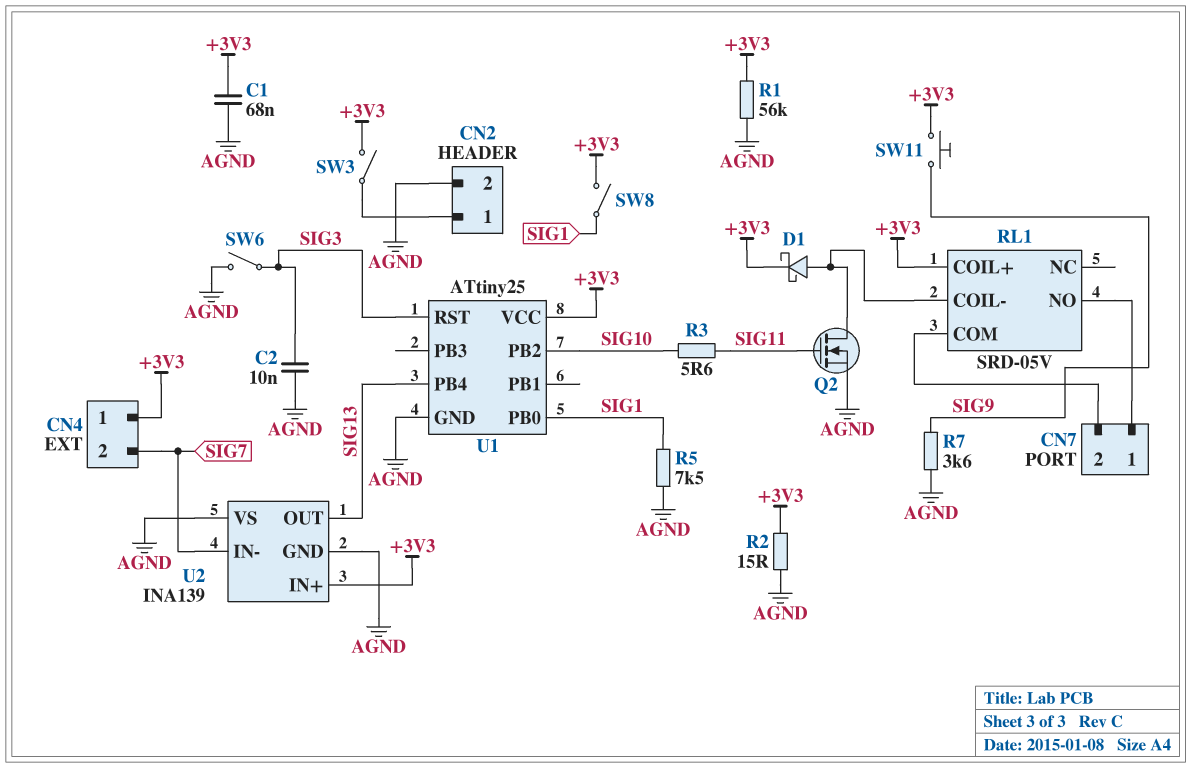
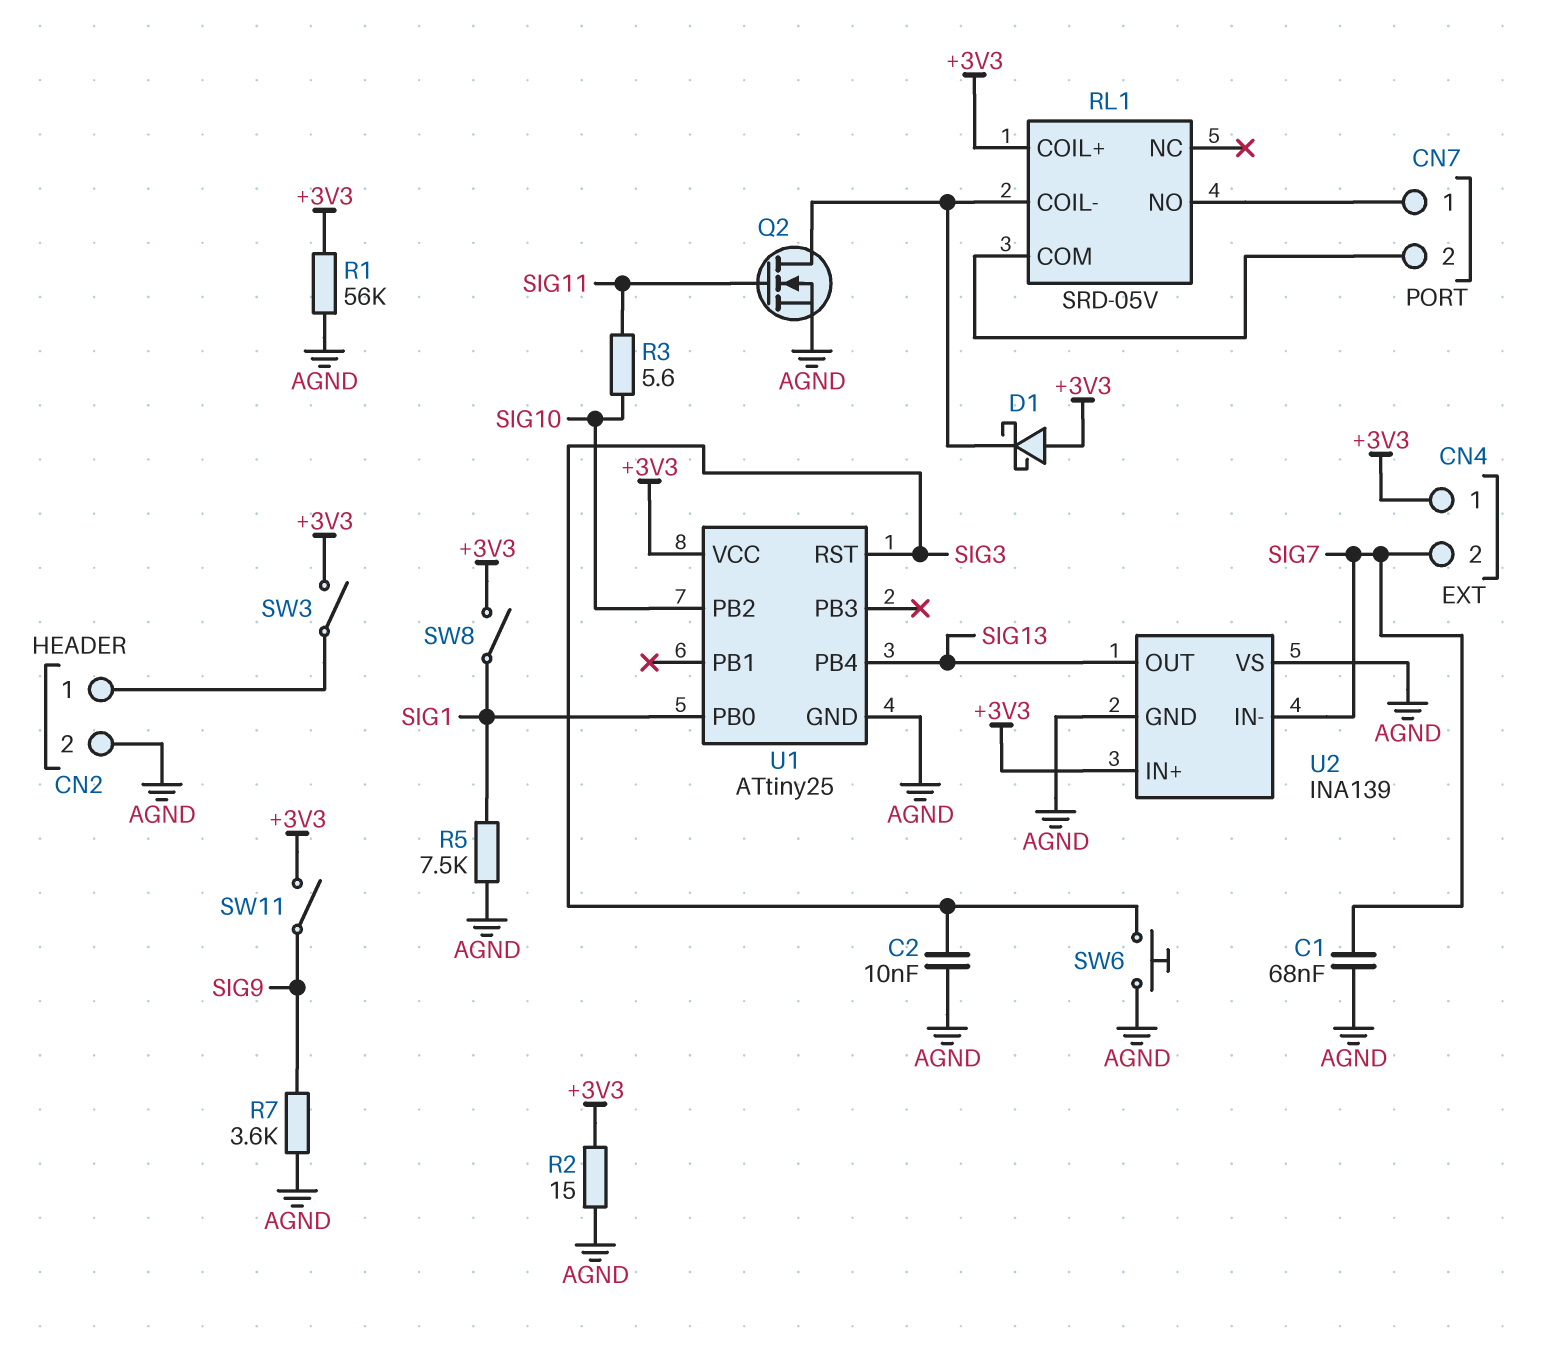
C1: 68nF (+3V3, AGND) -> 68nF (AGND, SIG7)
D1: schottky (A RL1/COIL-, K +3V3) -> schottky (A +3V3, K RL1/COIL-)
SW6: switch (AGND, SIG3) -> button (AGND, SIG3)
SW11: button (+3V3, SIG9) -> switch (+3V3, SIG9)

